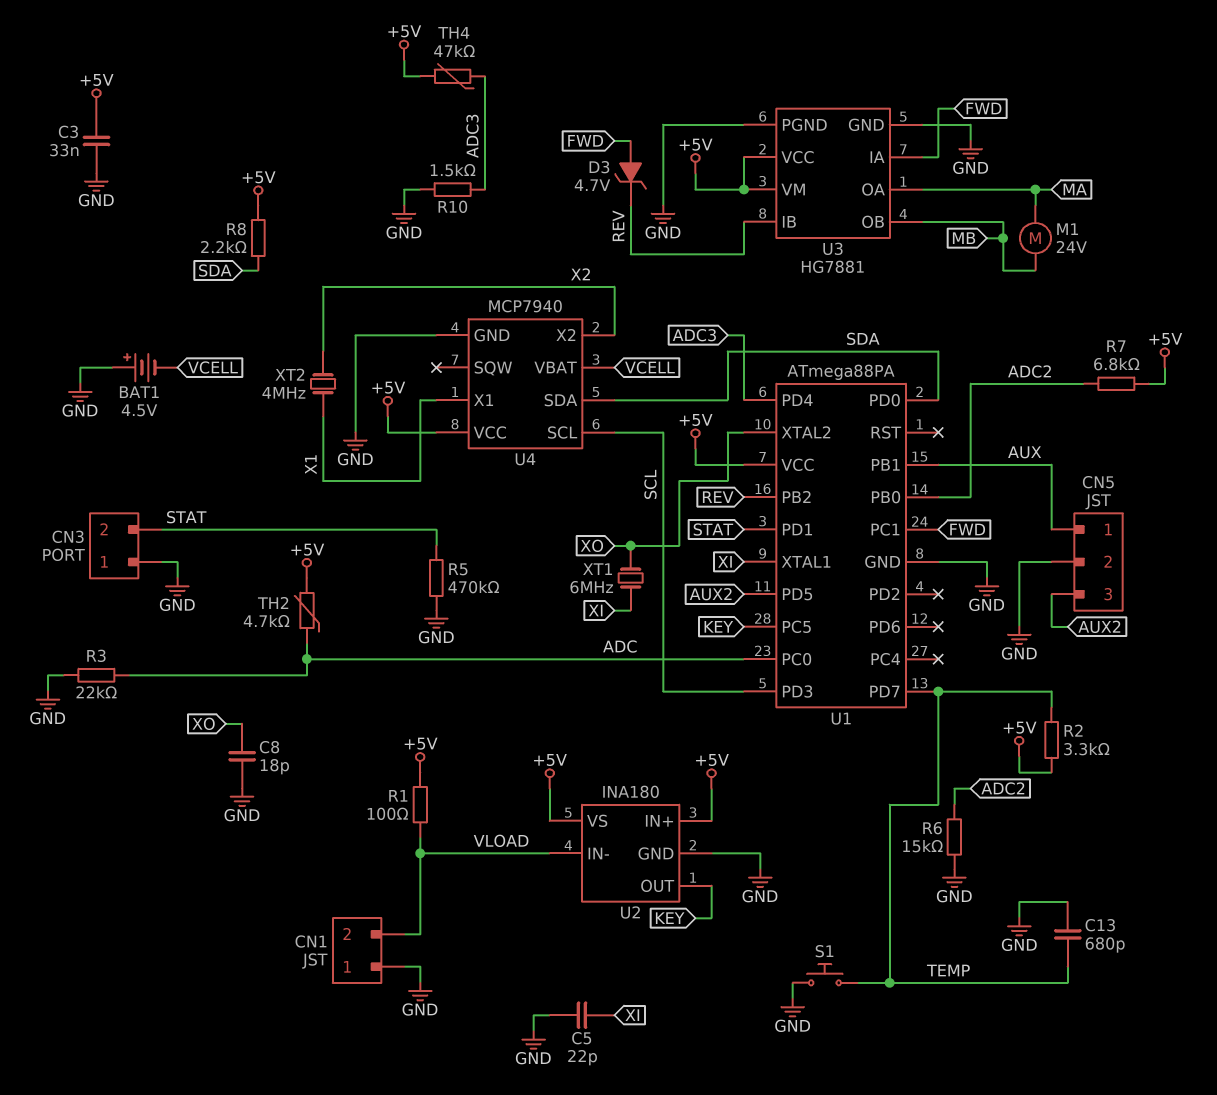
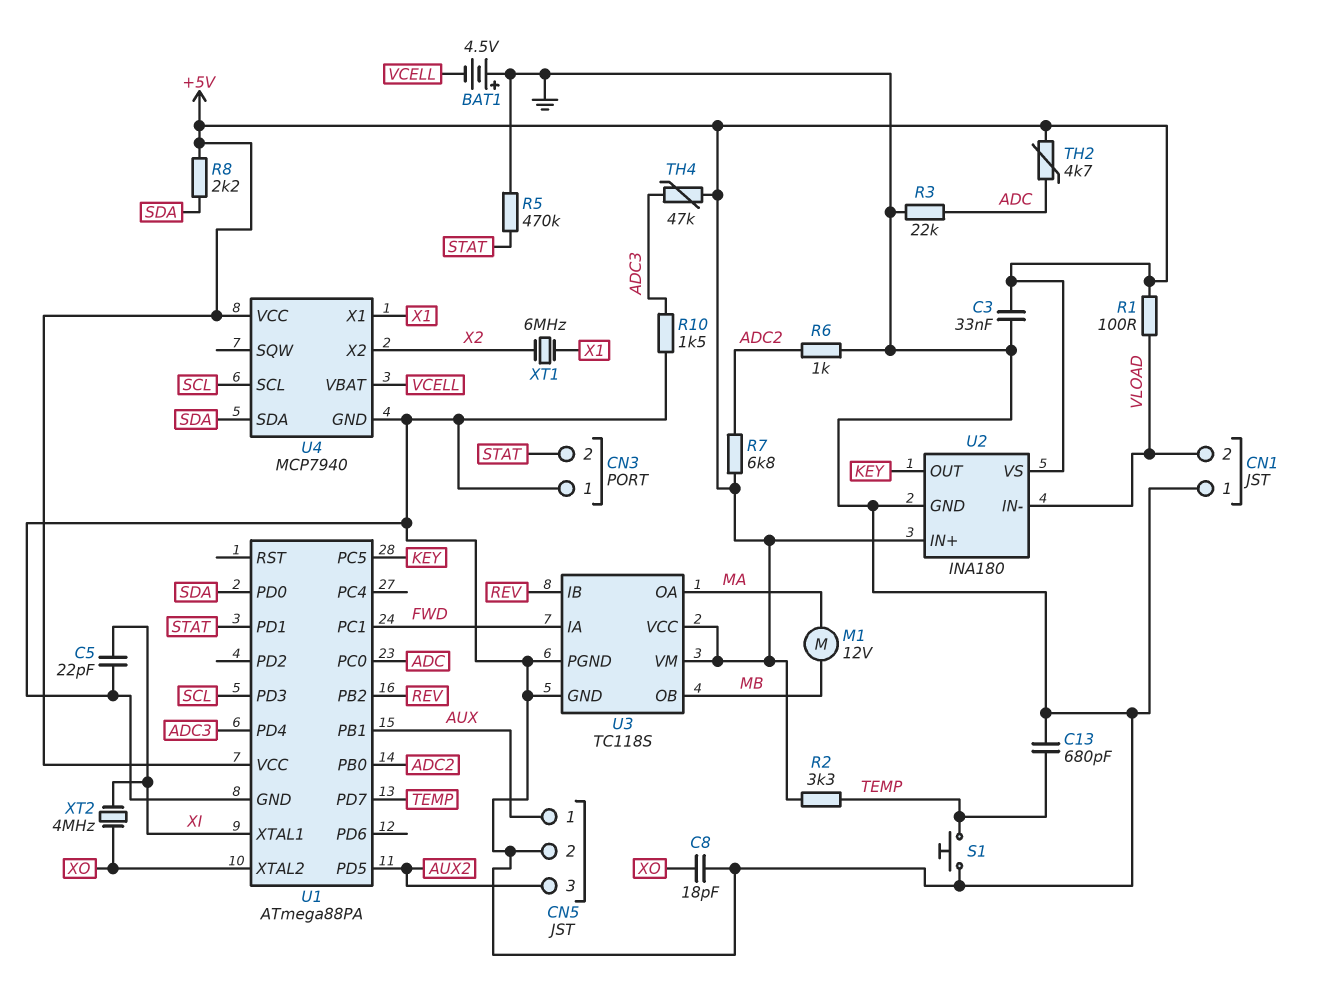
D3: zener 4.7V (A FWD, K REV) -> none
M1: motor 24V (MA, MB) -> motor 12V (MA, MB)
R6: 15k (ADC2, GND) -> 1k (ADC2, GND)
U3: HG7881 -> TC118S
XT1: 6MHz (XI, XO) -> 6MHz (X1, X2)
XT2: 4MHz (X1, X2) -> 4MHz (XI, XO)

